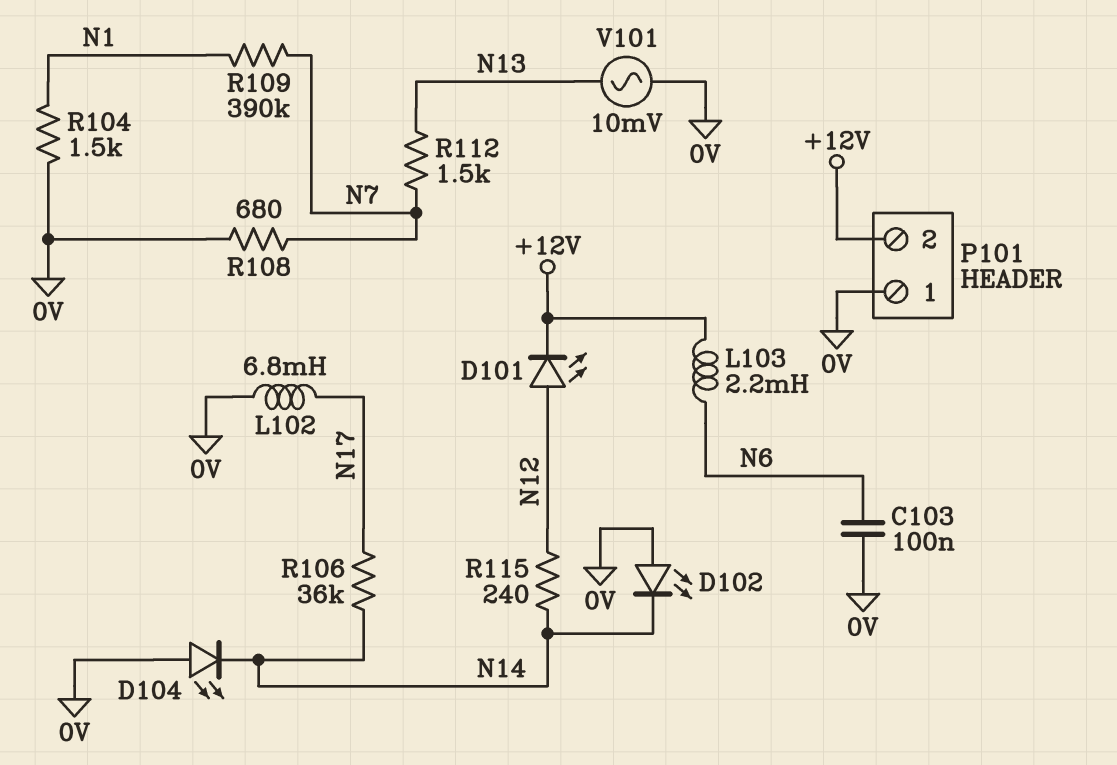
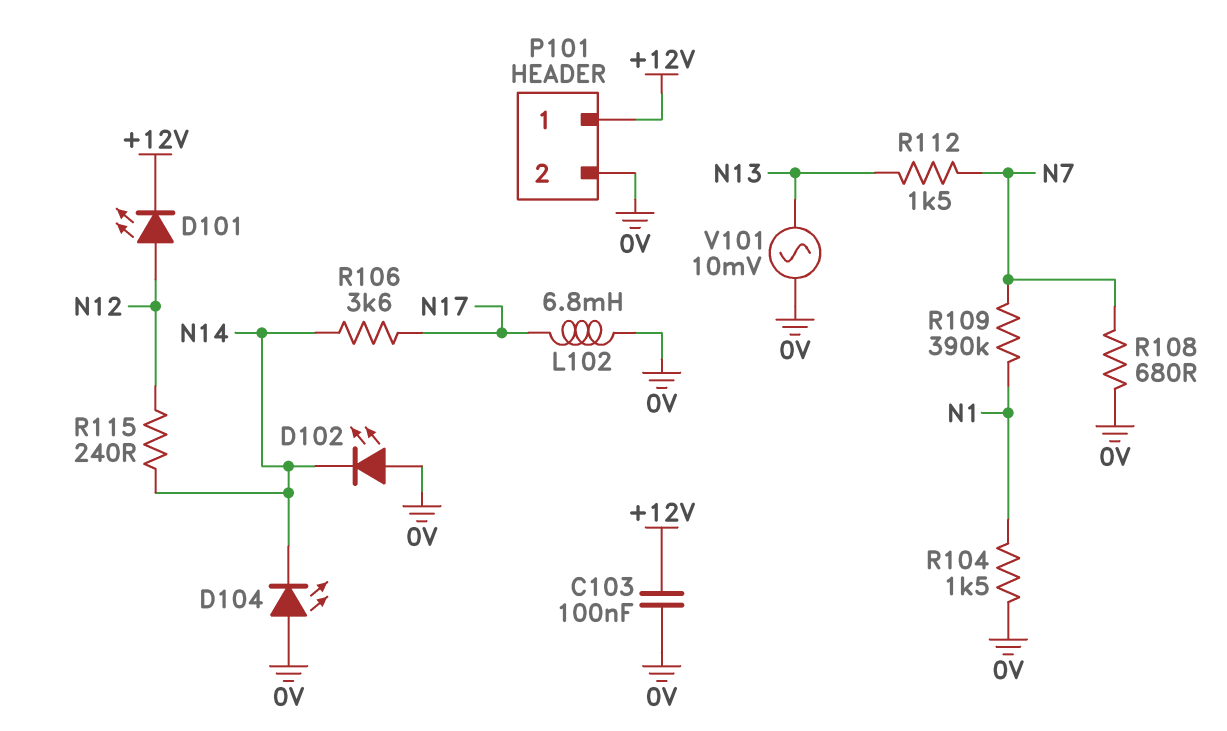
C103: 100nF (0V, N6) -> 100nF (+12V, 0V)
L103: 2.2mH (+12V, N6) -> none
P101 pin 1: 0V -> +12V
P101 pin 2: +12V -> 0V
R106: 36k (N14, N17) -> 3.6k (N14, N17)

